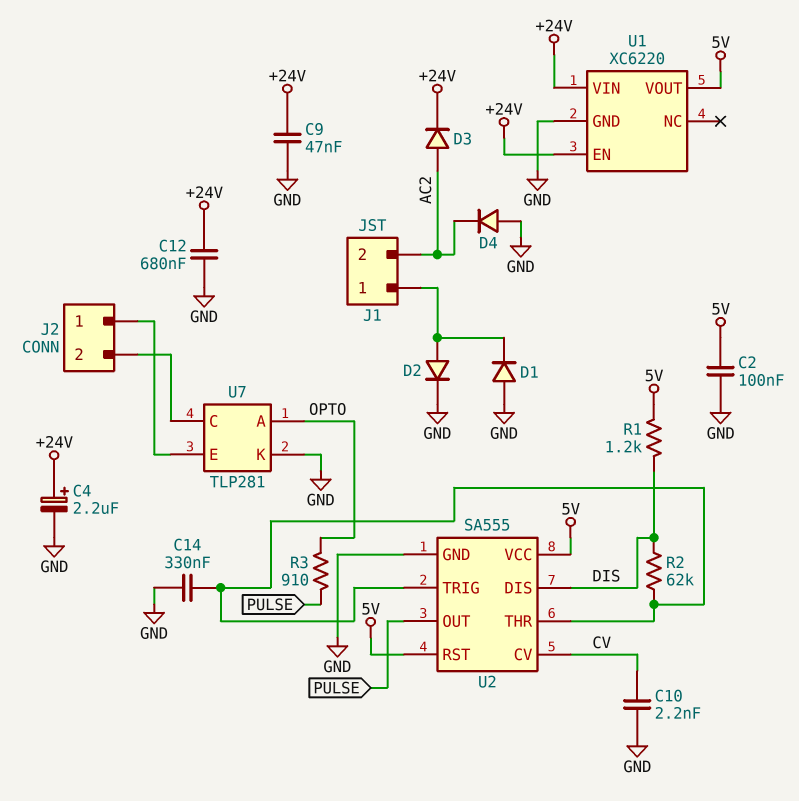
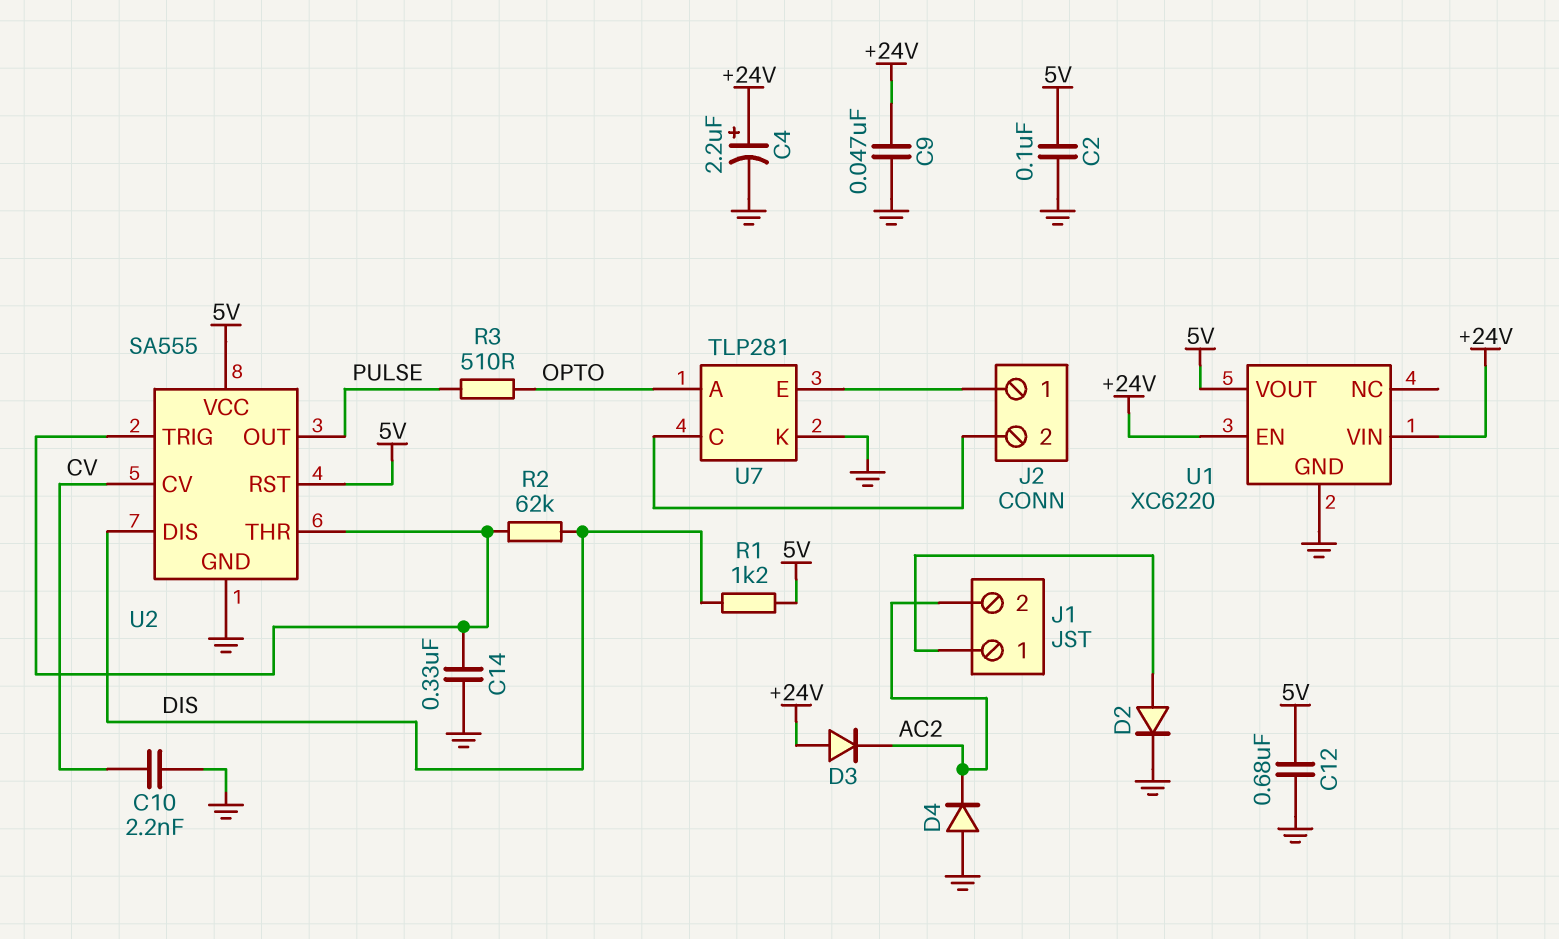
C12: 680nF (+24V, GND) -> 680nF (5V, GND)
D1: diode (A GND, K J1/1) -> none
D3: diode (A AC2, K +24V) -> diode (A +24V, K AC2)
R3: 910 (OPTO, PULSE) -> 510 (OPTO, PULSE)

